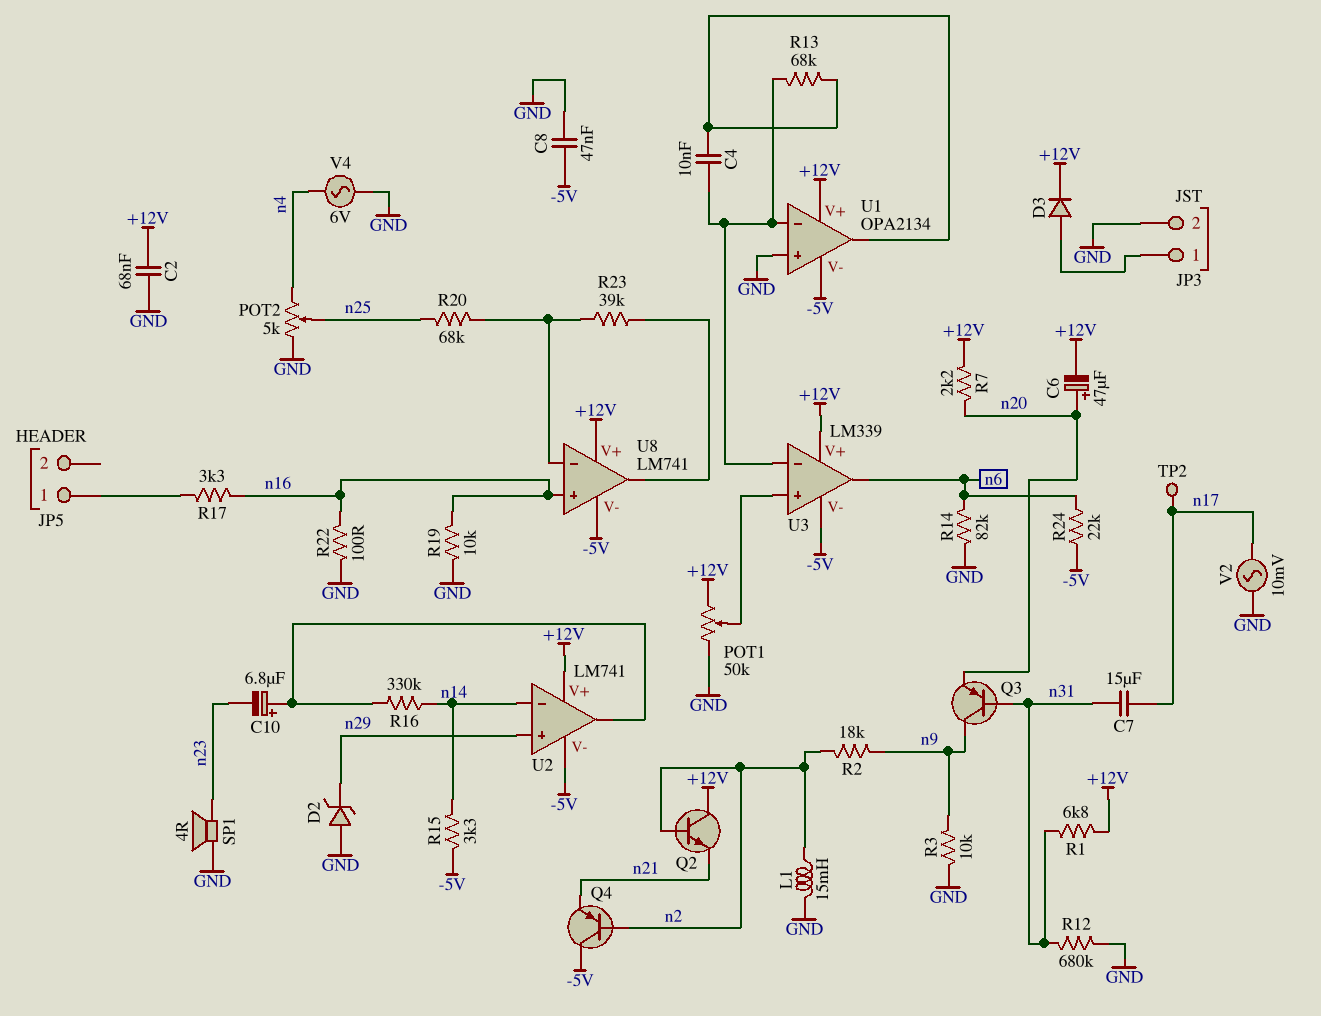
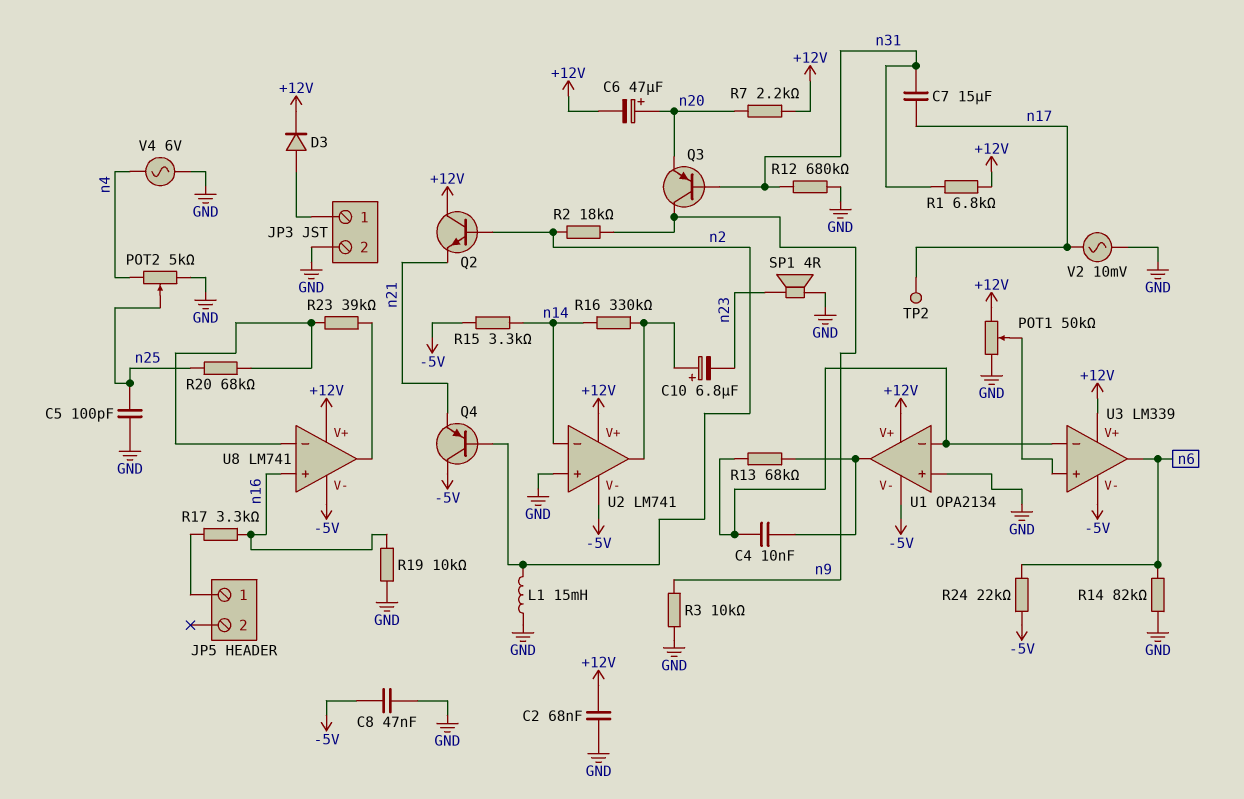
C5: none -> 100pF (GND, n25)
D2: zener (A GND, K n29) -> none
R22: 100 (GND, n16) -> none
U2 pin in+: n29 -> GND

